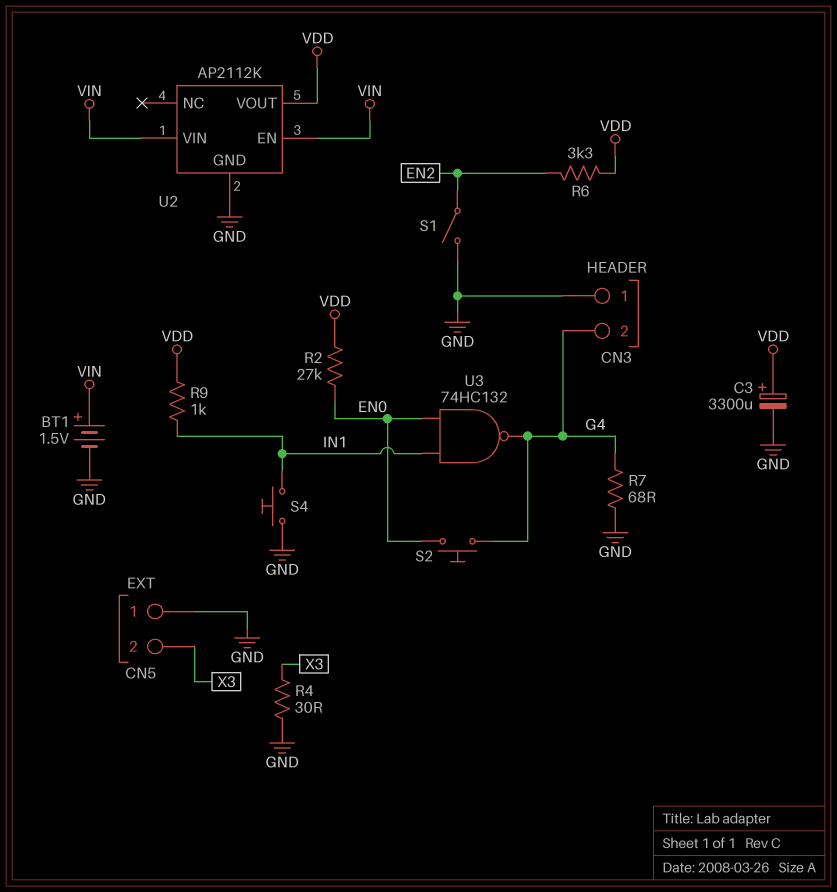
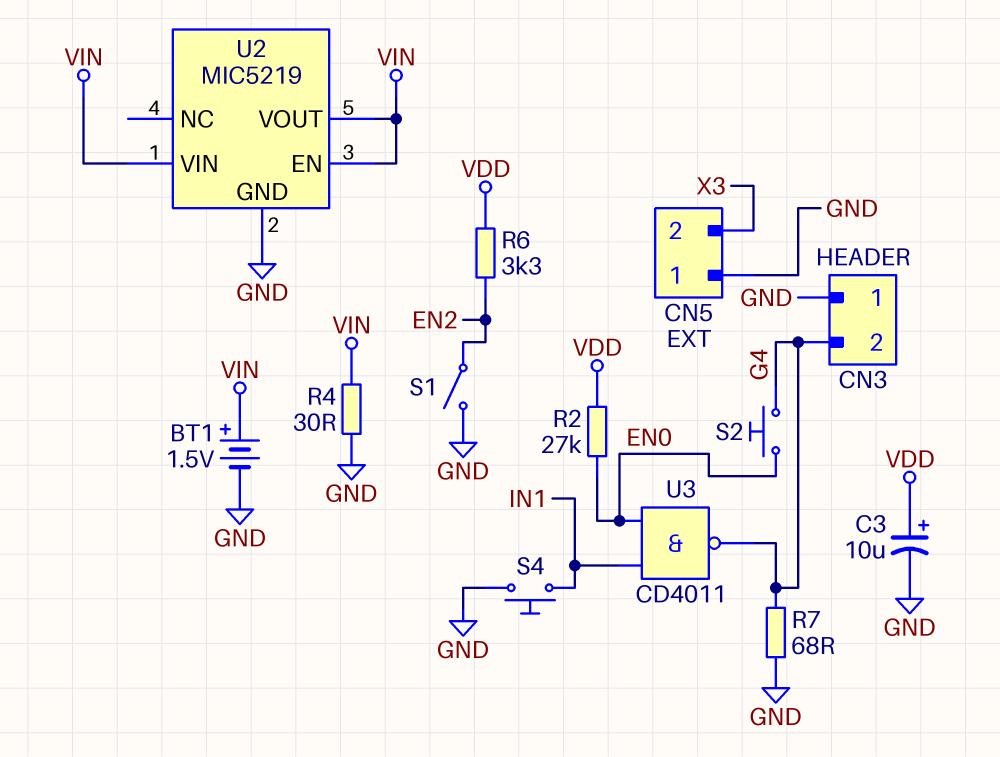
C3: 3300uF (plus VDD, minus GND) -> 10uF (plus VDD, minus GND)
R4: 30 (GND, X3) -> 30 (GND, VIN)
R9: 1k (IN1, VDD) -> none
U2: AP2112K -> MIC5219
U2 pin VOUT: VDD -> VIN
U3: NAND 74HC132 (in EN0, in IN1, out G4) -> NAND CD4011 (in EN0, in IN1, out G4)

